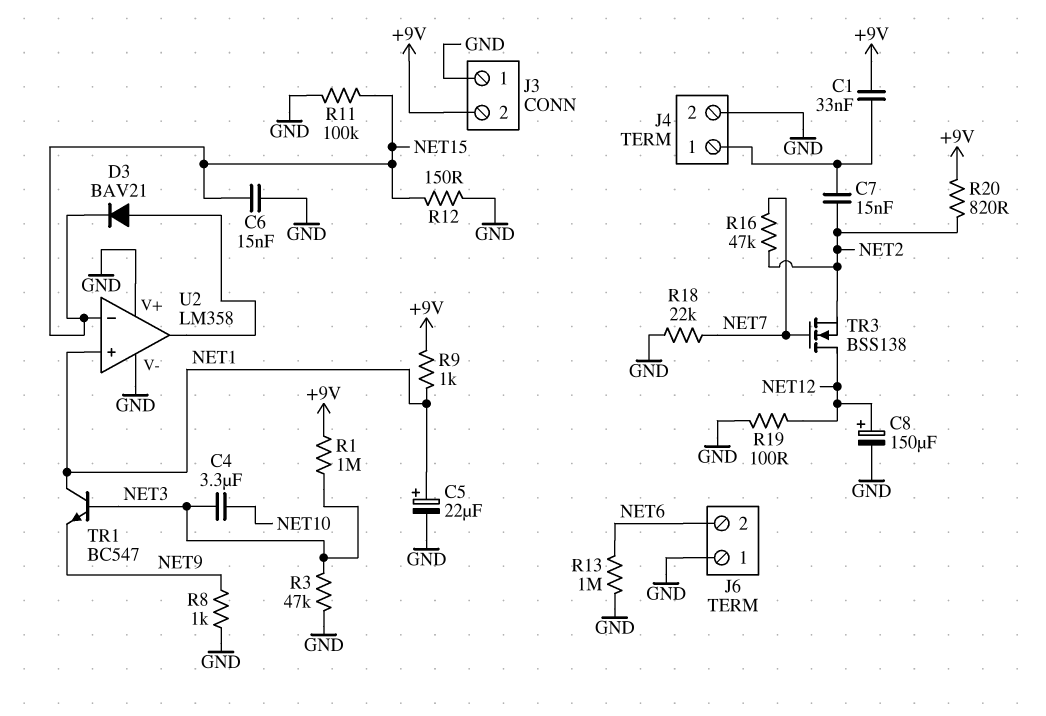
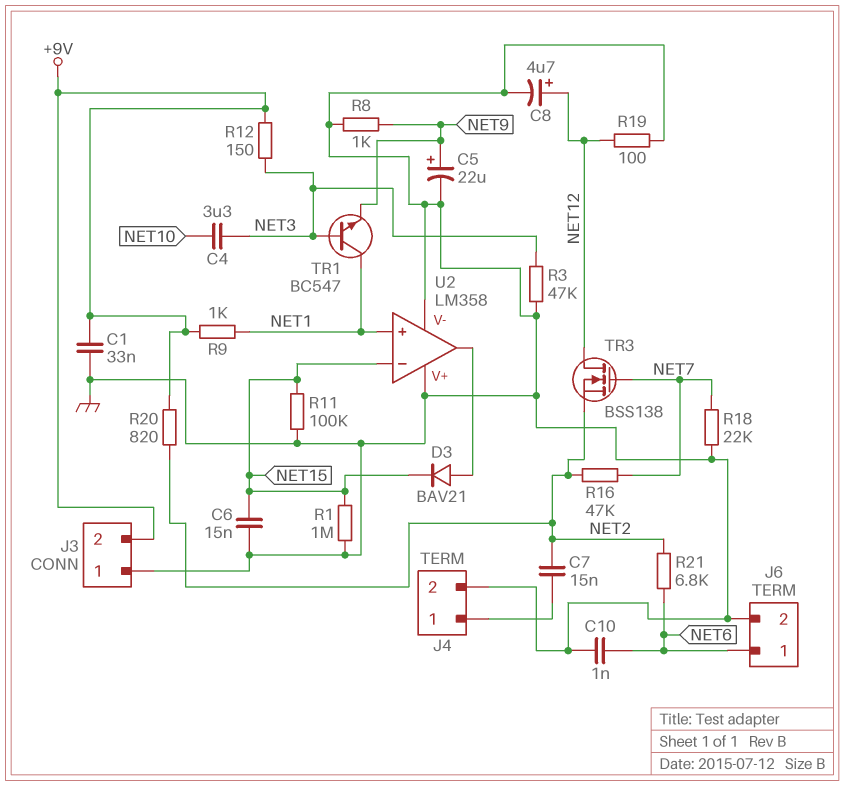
C1: 33nF (+9V, J4/1) -> 33nF (+9V, GND)
C5: 22uF (plus NET1, minus GND) -> 22uF (plus NET9, minus GND)
C8: 150uF (plus NET12, minus GND) -> 4.7uF (plus NET12, minus GND)
C10: none -> 1nF (GND, NET6)
J6 pin 1: GND -> NET6
J6 pin 2: NET6 -> GND
R1: 1M (+9V, NET3) -> 1M (GND, NET15)
R12: 150 (GND, NET15) -> 150 (+9V, NET3)
R13: 1M (GND, NET6) -> none
R21: none -> 6.8k (NET2, NET6)

